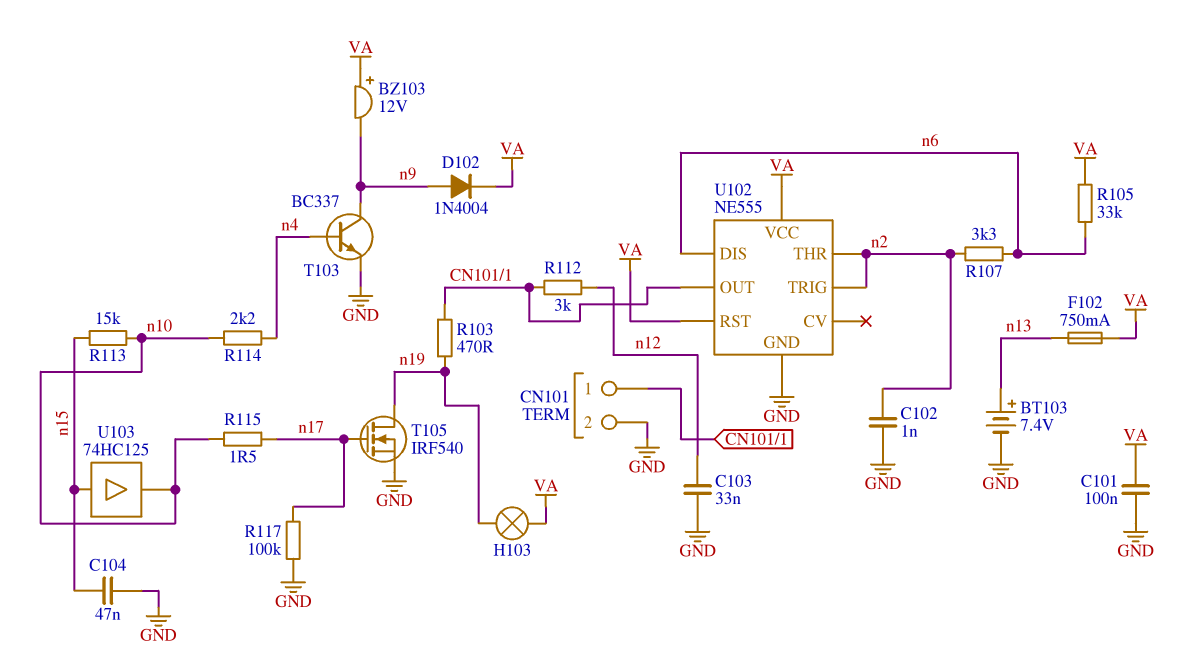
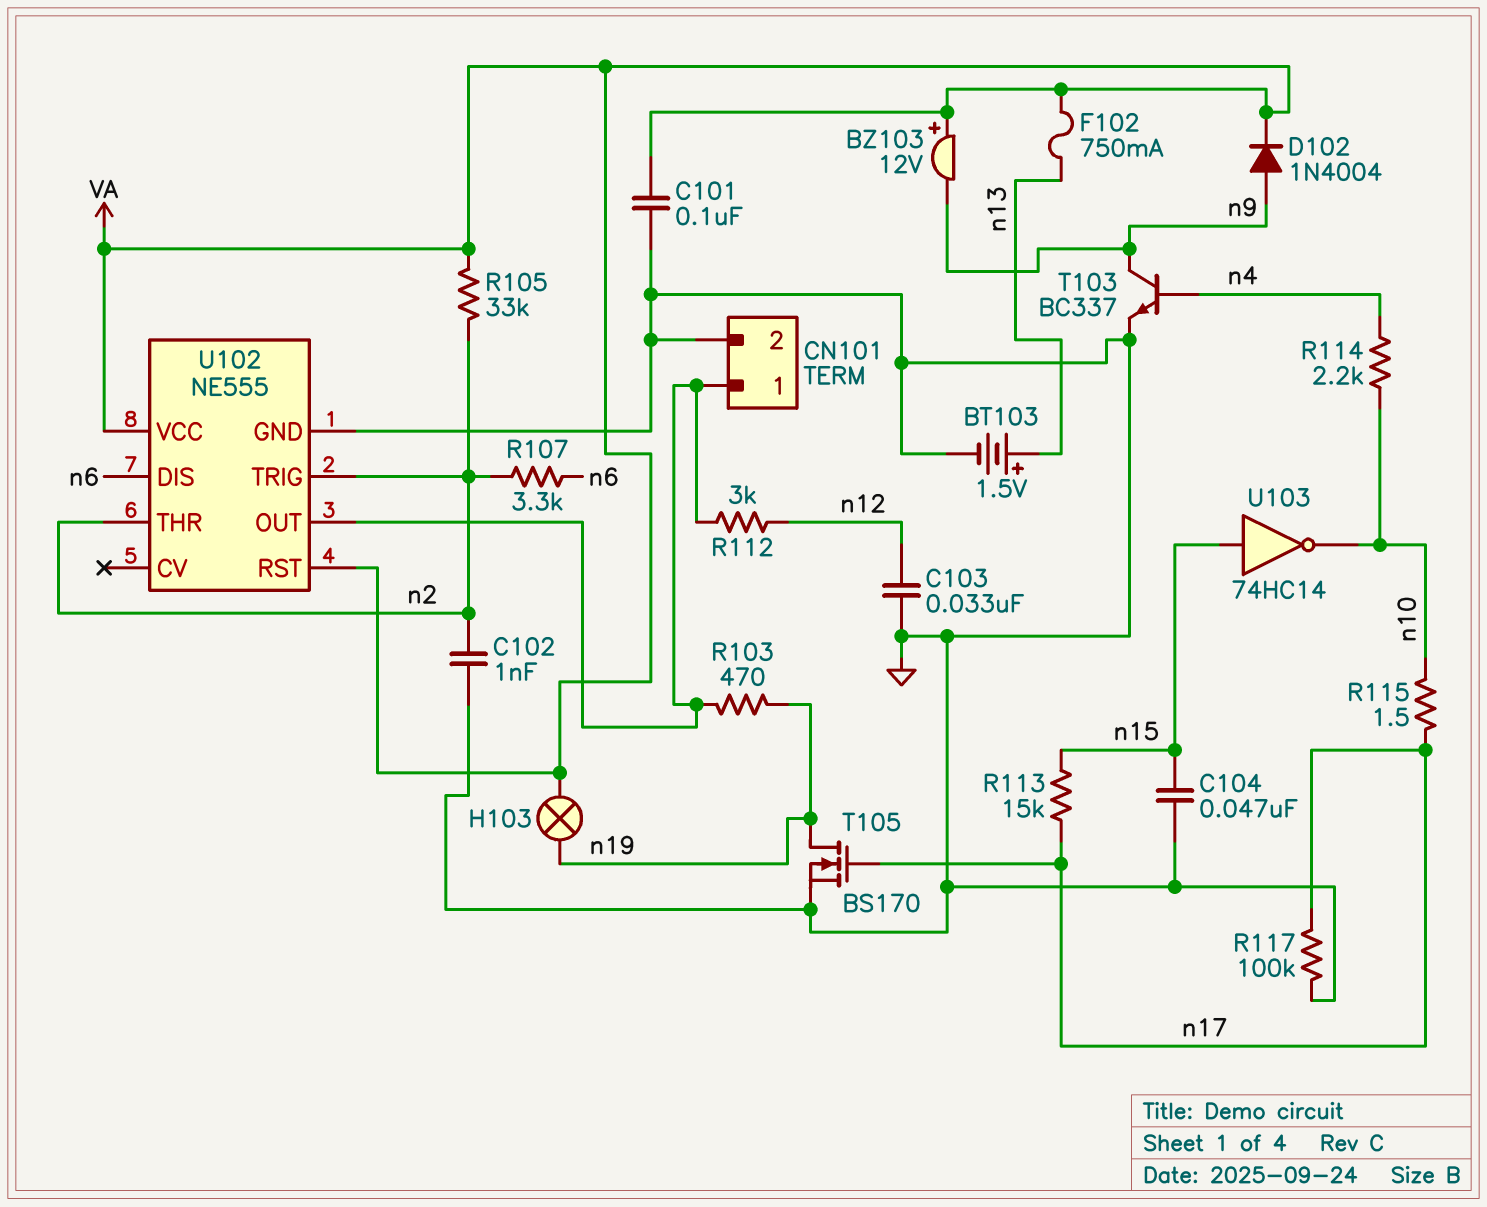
BT103: 7.4V (plus n13, minus GND) -> 1.5V (plus n13, minus GND)
R105: 33k (VA, n6) -> 33k (VA, n2)
R113: 15k (n10, n15) -> 15k (n15, n17)
T105: NMOS IRF540 (G n17, D n19, S GND) -> NMOS BS170 (G n17, D n19, S GND)
U103: buffer 74HC125 (in n15, out n10) -> NOT 74HC14 (in n15, out n10)

